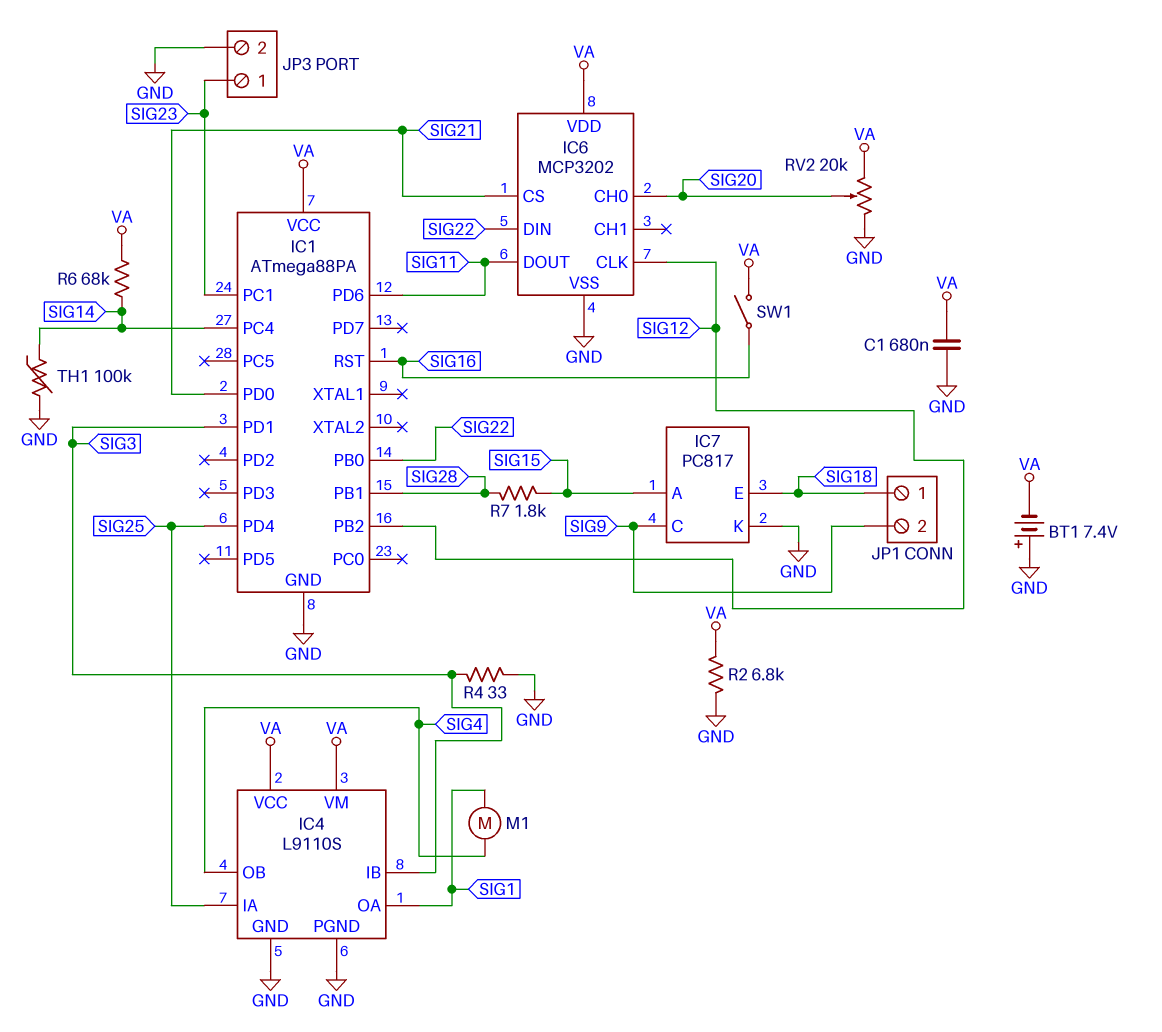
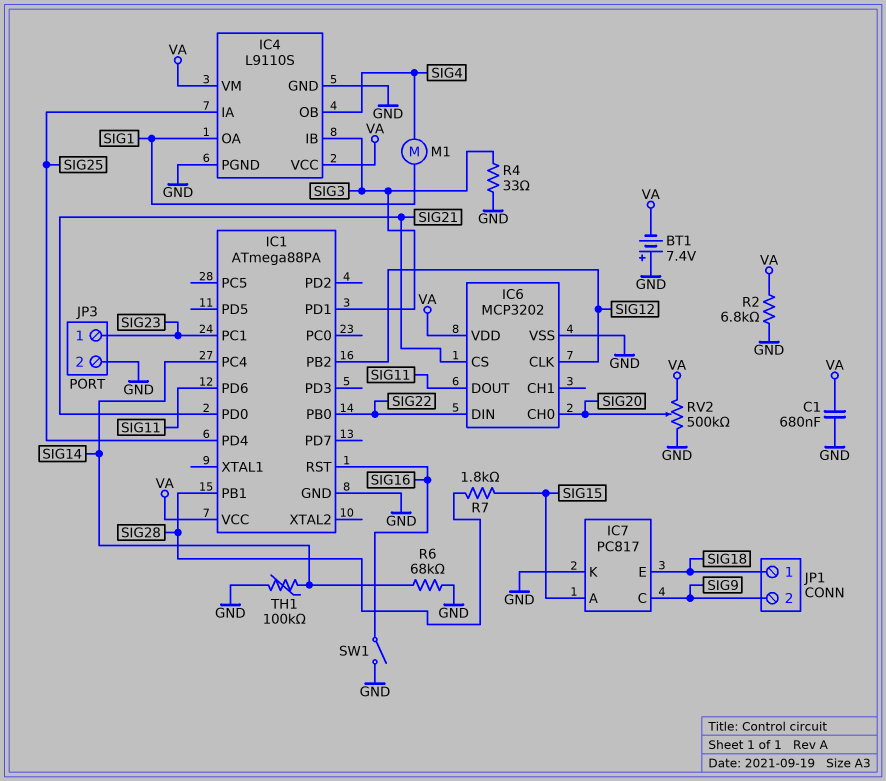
R6: 68k (SIG14, VA) -> 68k (GND, SIG14)
RV2: 20k (GND, VA, wiper SIG20) -> 500k (GND, VA, wiper SIG20)
SW1: switch (SIG16, VA) -> switch (GND, SIG16)

